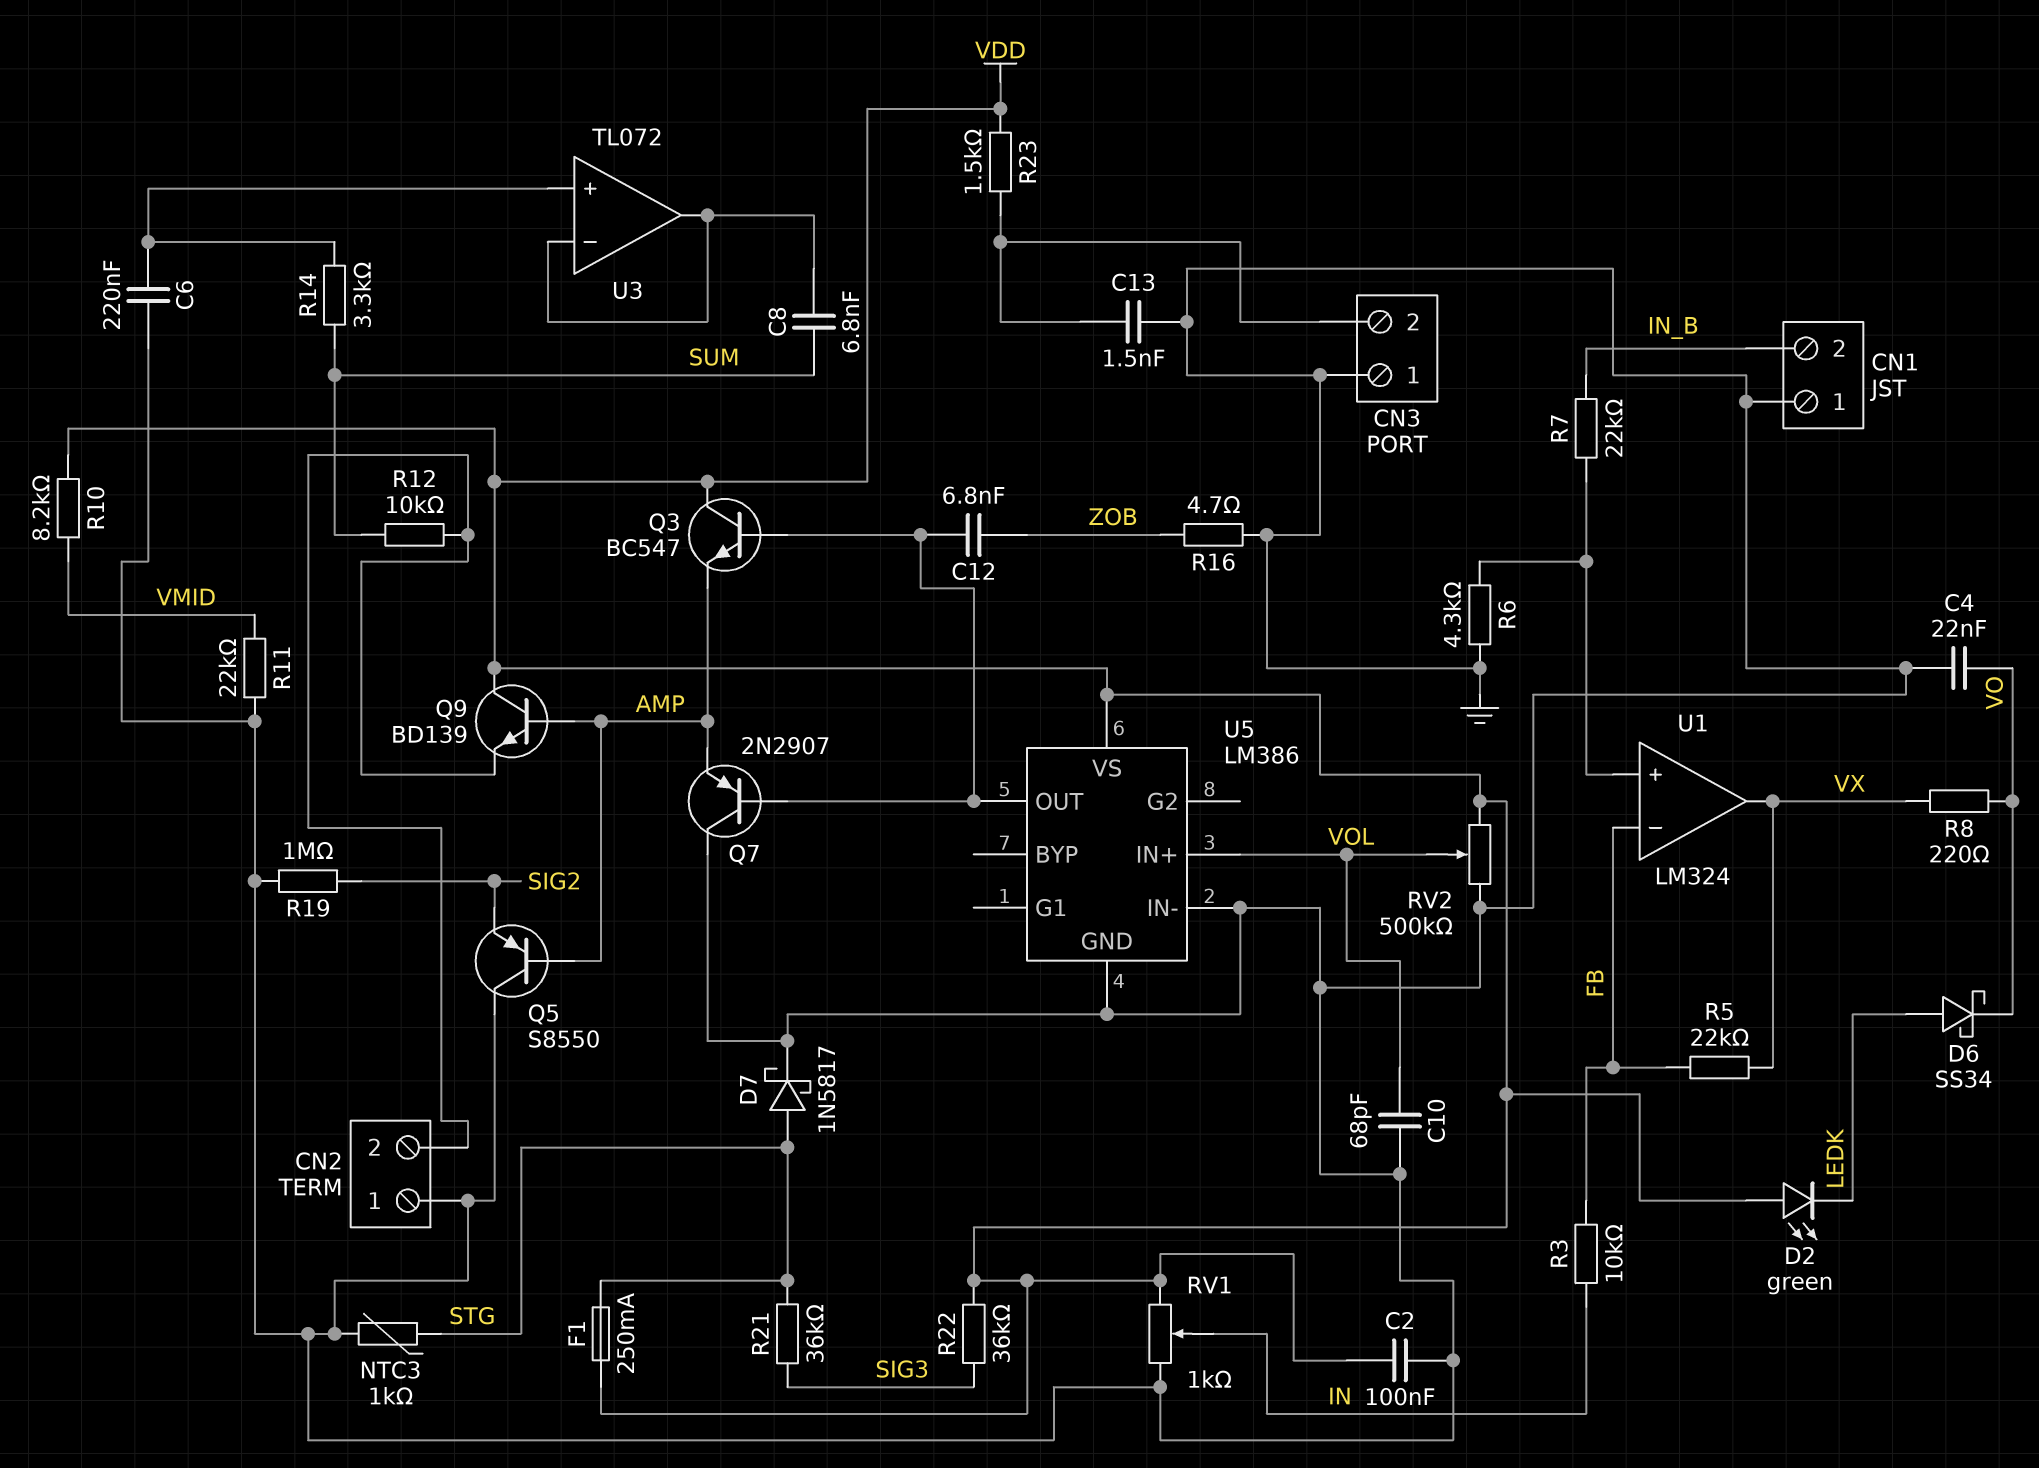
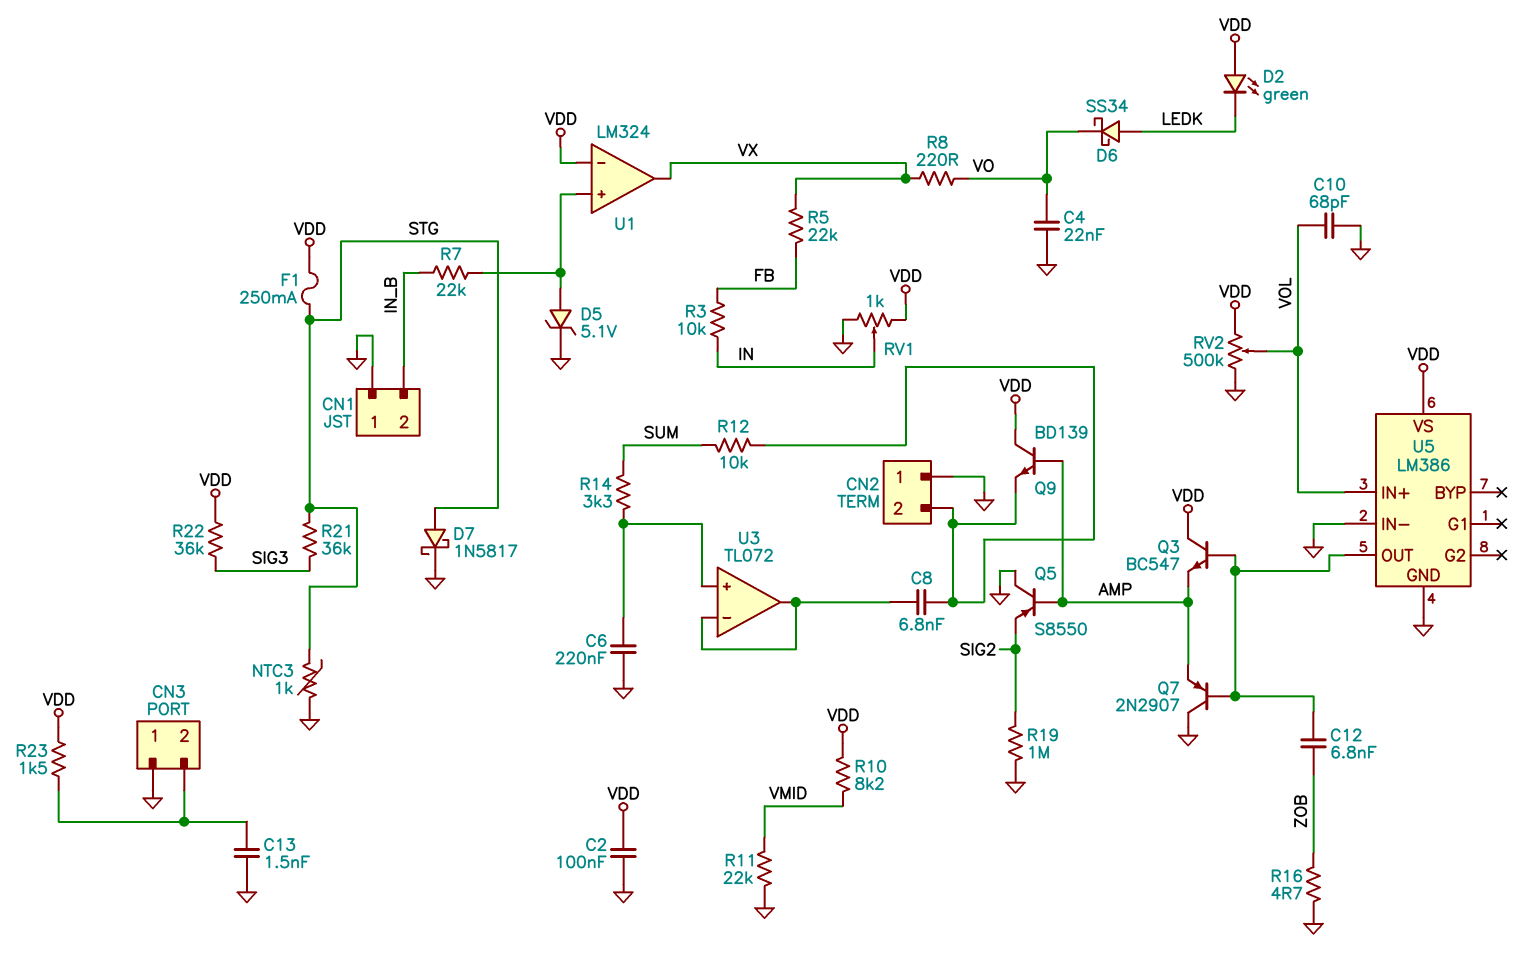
C8: 6.8nF (SUM, U3/in-) -> 6.8nF (CN2/2, U3/in-)
D5: none -> zener 5.1V (A U1/in+, K GND)
R6: 4.3k (GND, U1/in+) -> none
U1 pin in-: FB -> VDD

